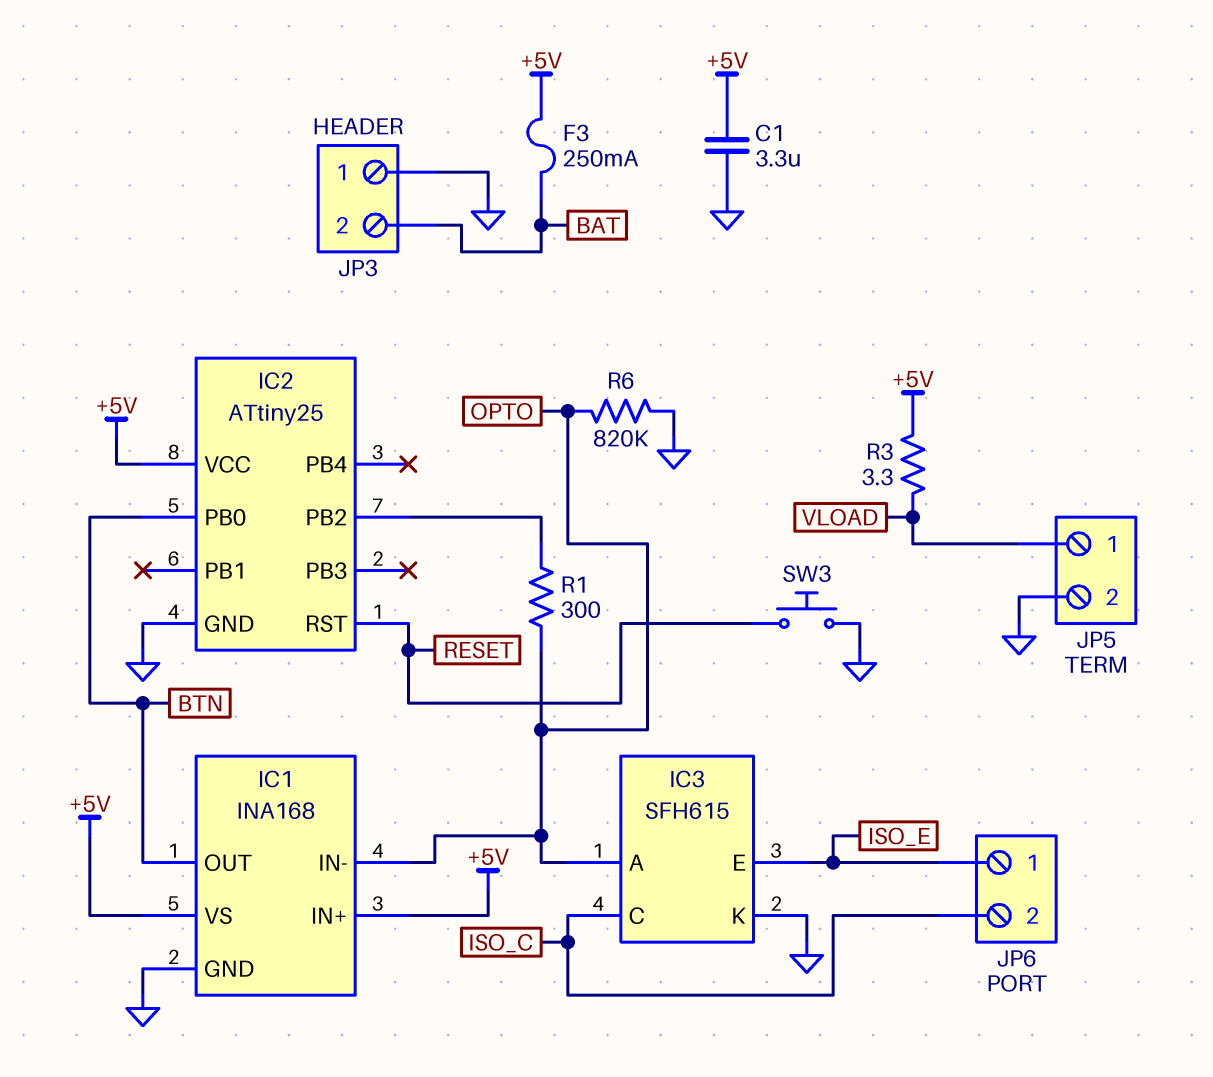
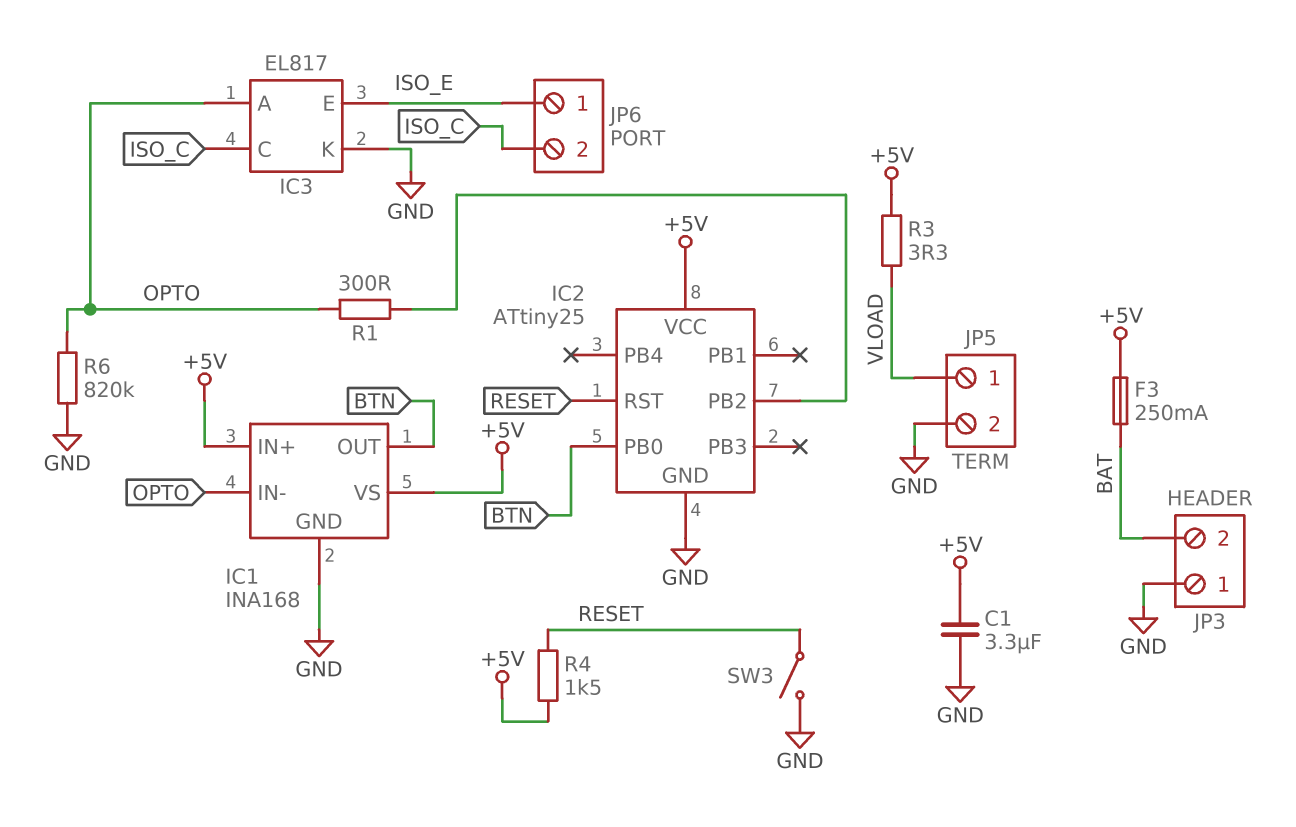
IC3: SFH615 -> EL817
R4: none -> 1.5k (+5V, RESET)
SW3: button (GND, RESET) -> switch (GND, RESET)

